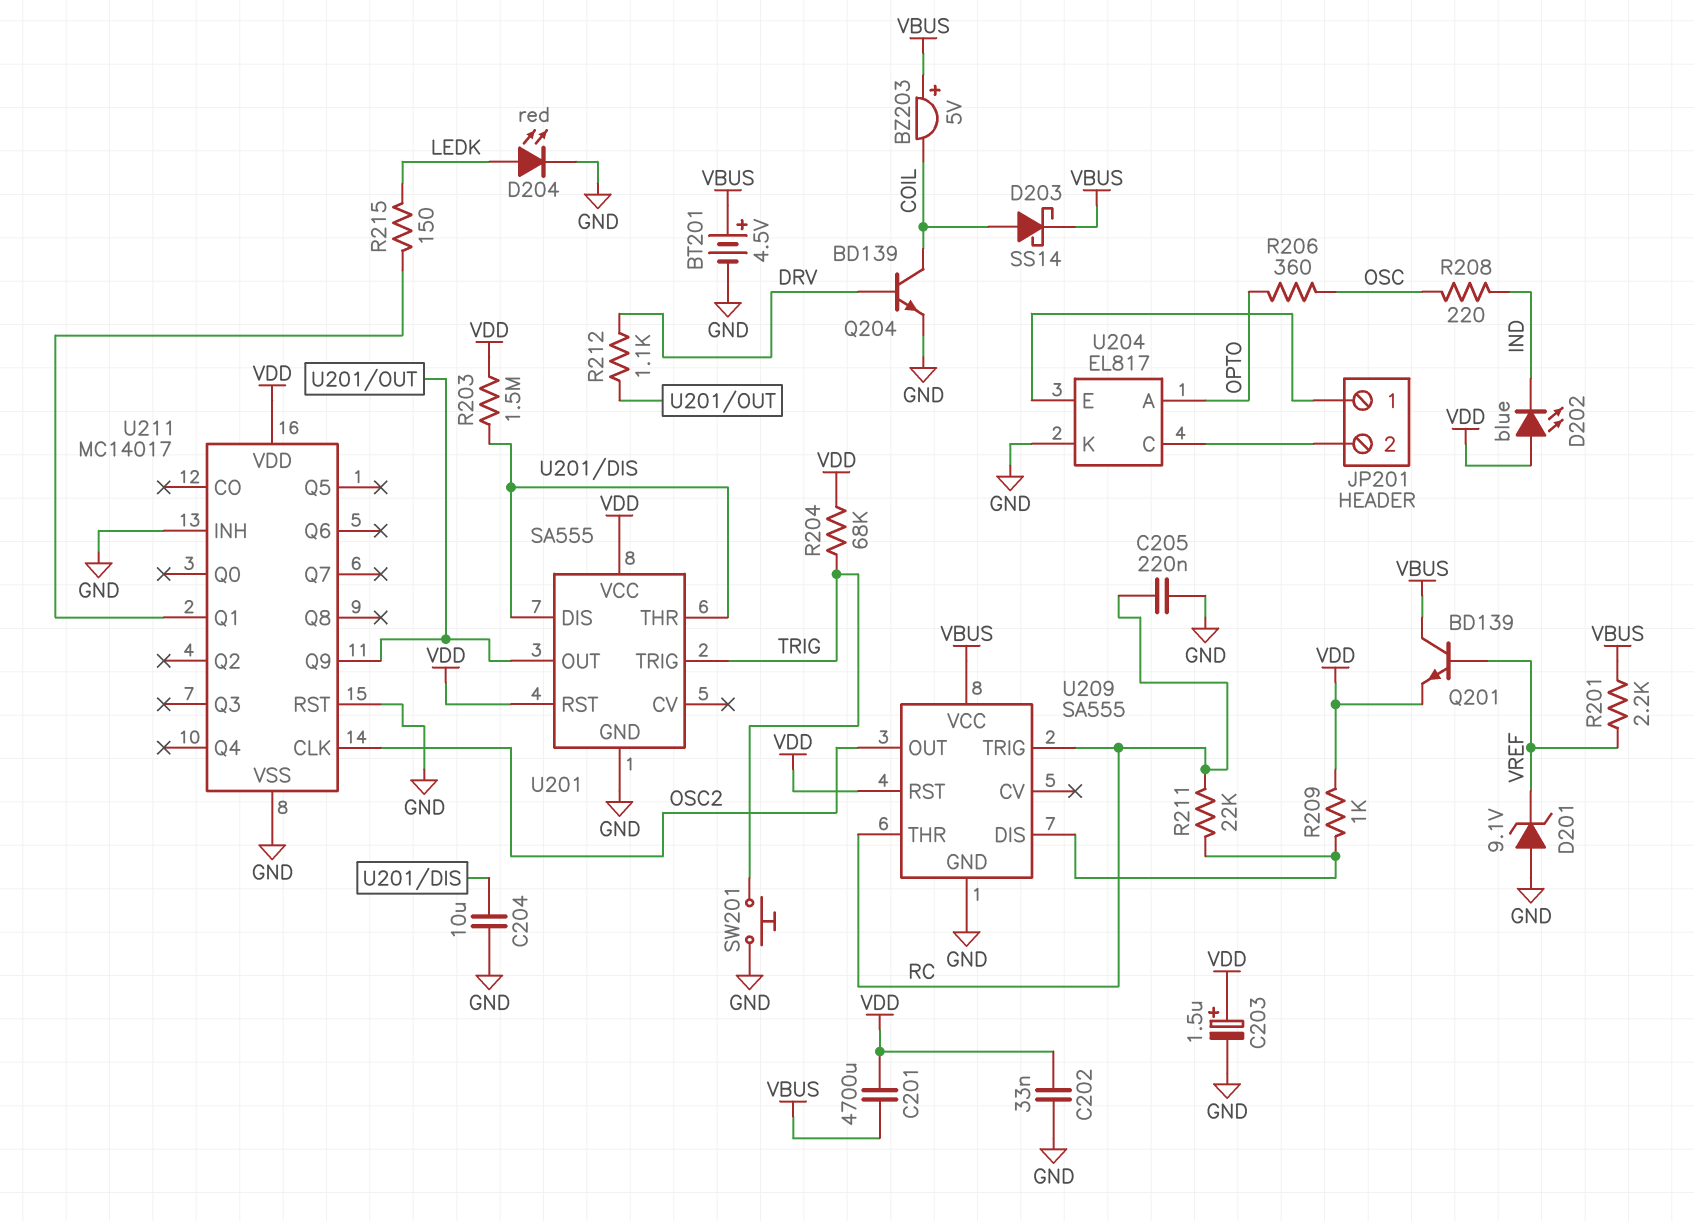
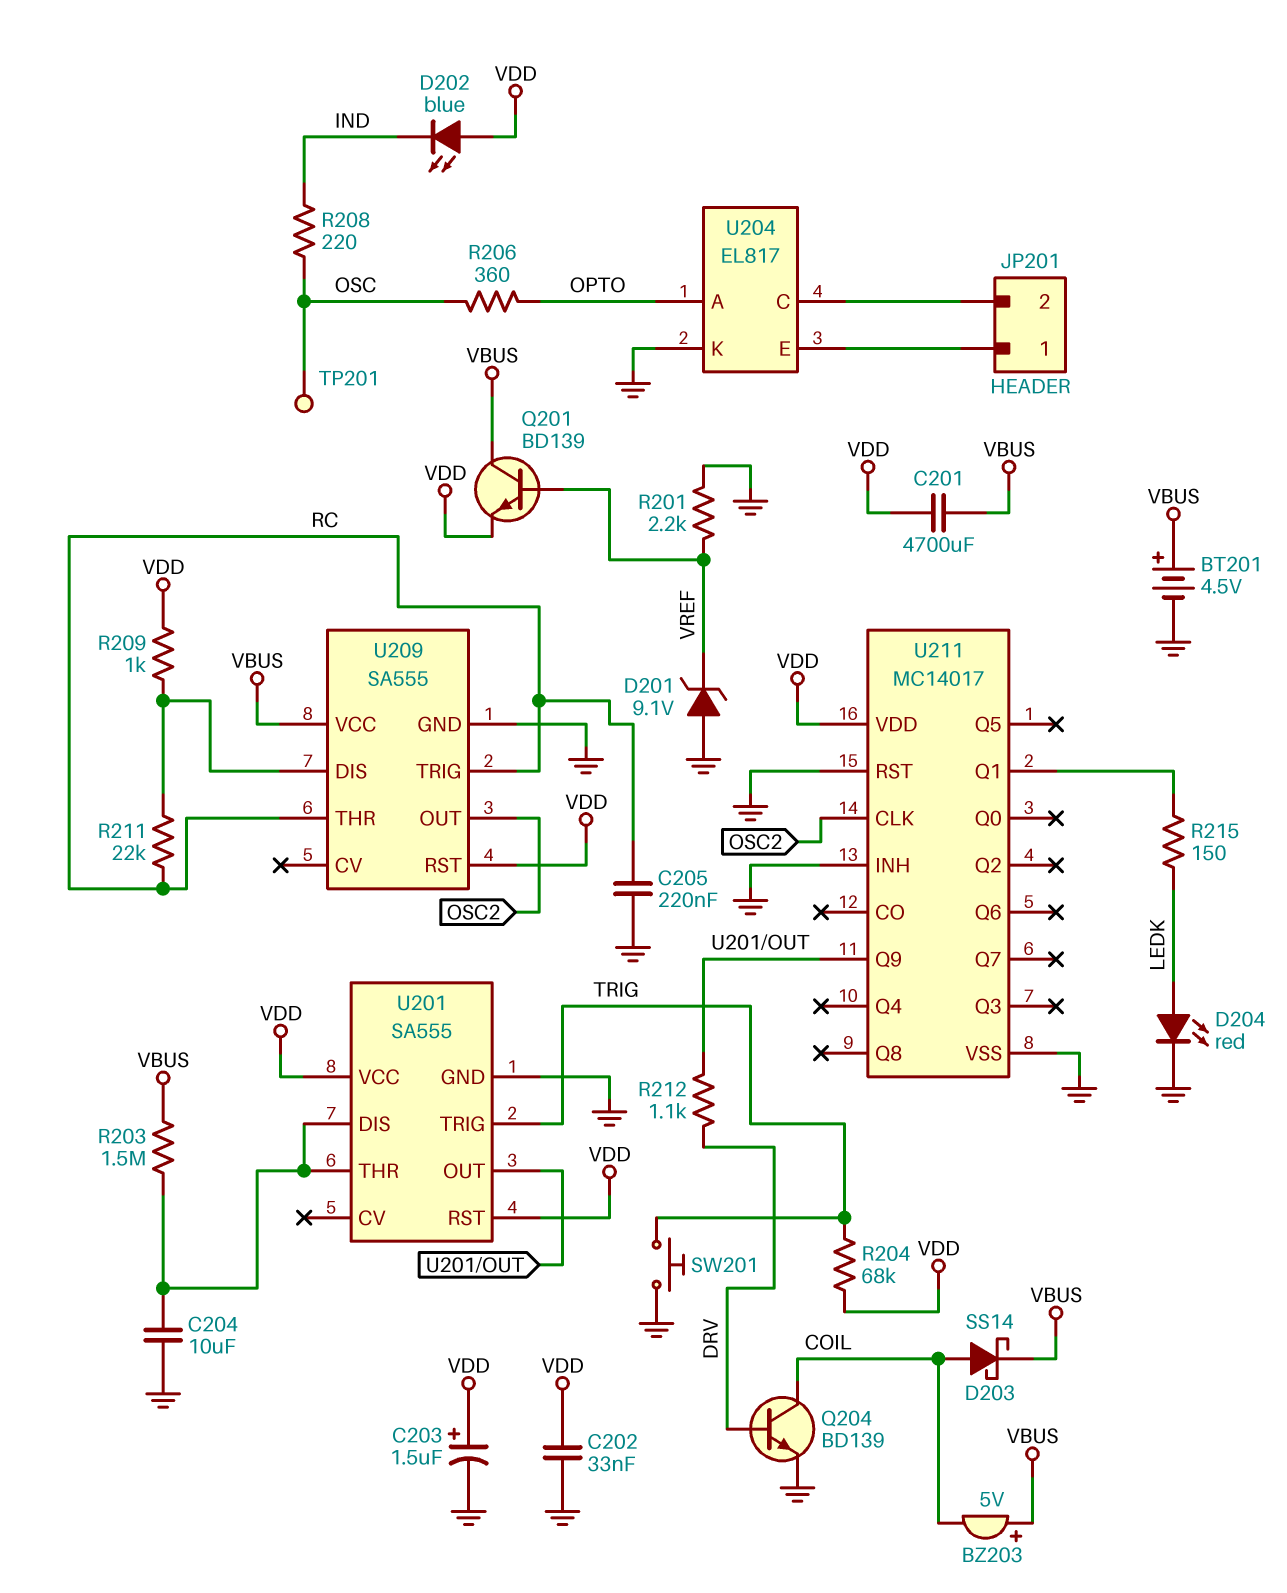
R201: 2.2k (VBUS, VREF) -> 2.2k (GND, VREF)
R203: 1.5M (U201/DIS, VDD) -> 1.5M (U201/DIS, VBUS)
TP201: none -> test point (OSC)

